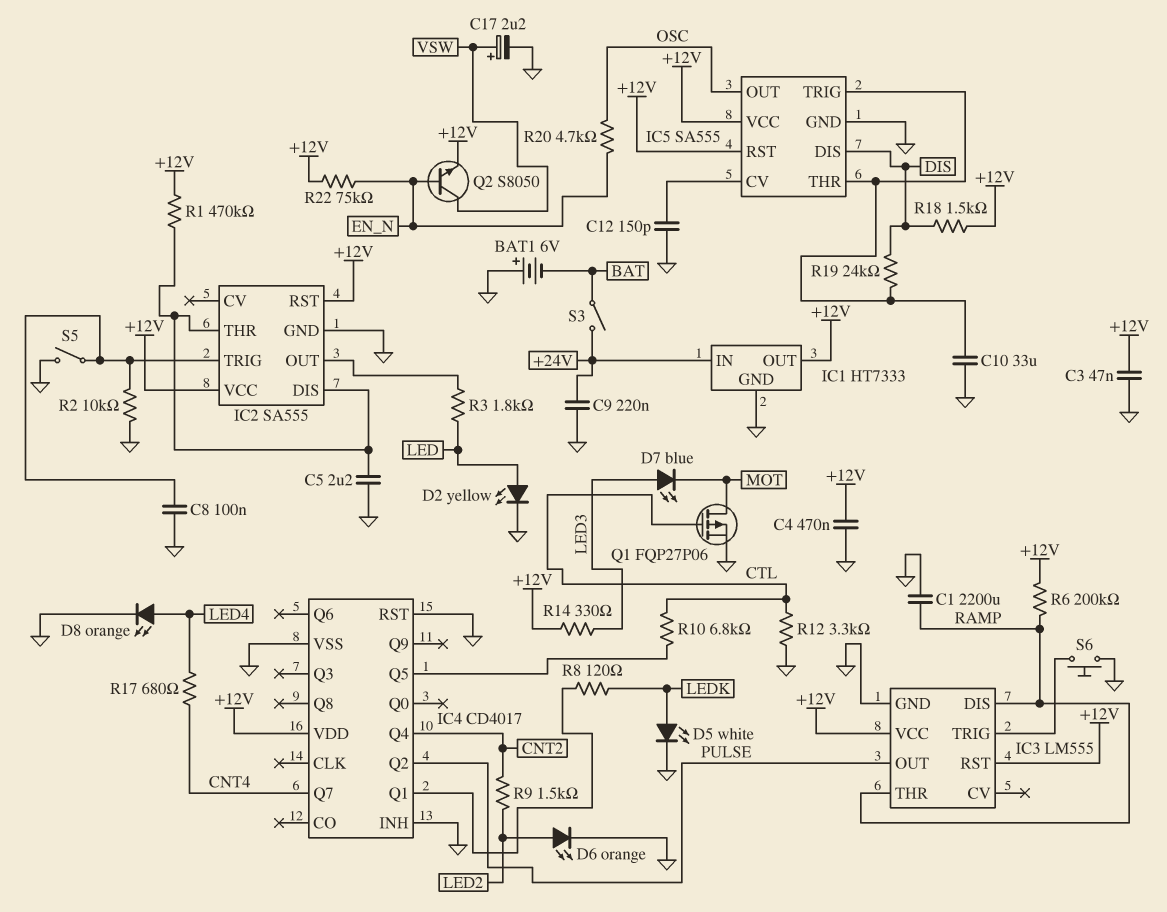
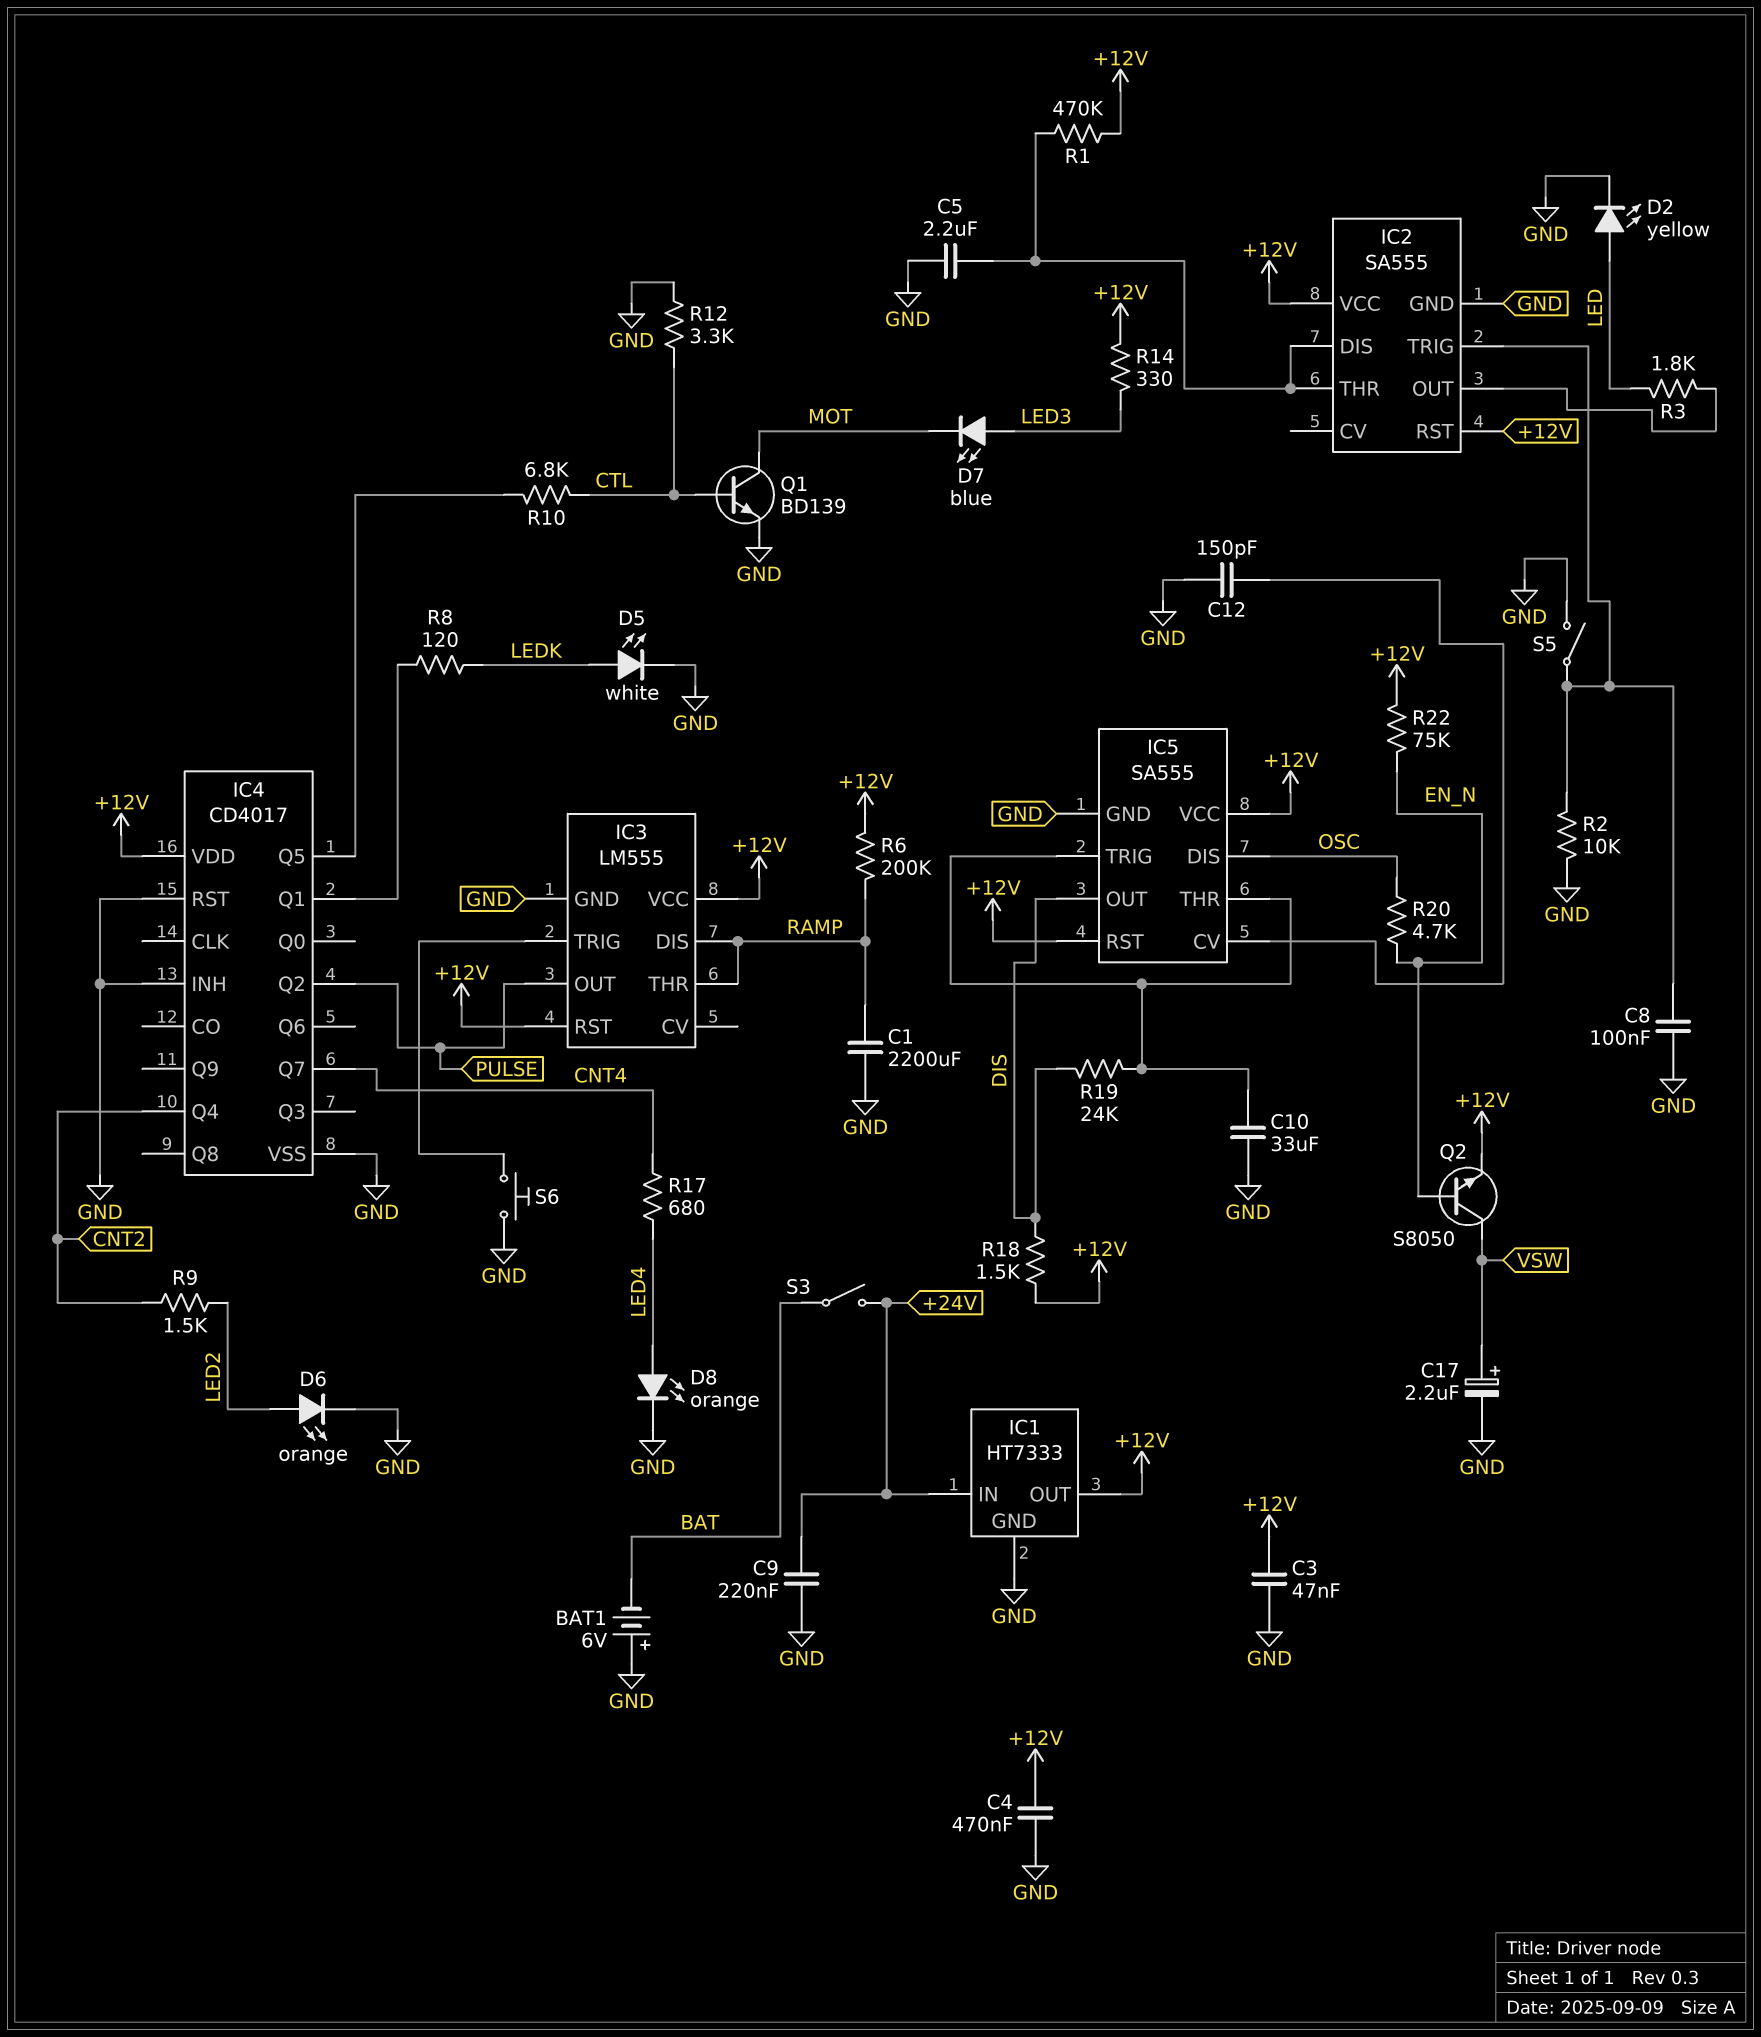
IC5 pin DIS: DIS -> OSC
IC5 pin OUT: OSC -> DIS
Q1: PMOS FQP27P06 (G CTL, D MOT, S GND) -> NPN BD139 (B CTL, C MOT, E GND)

